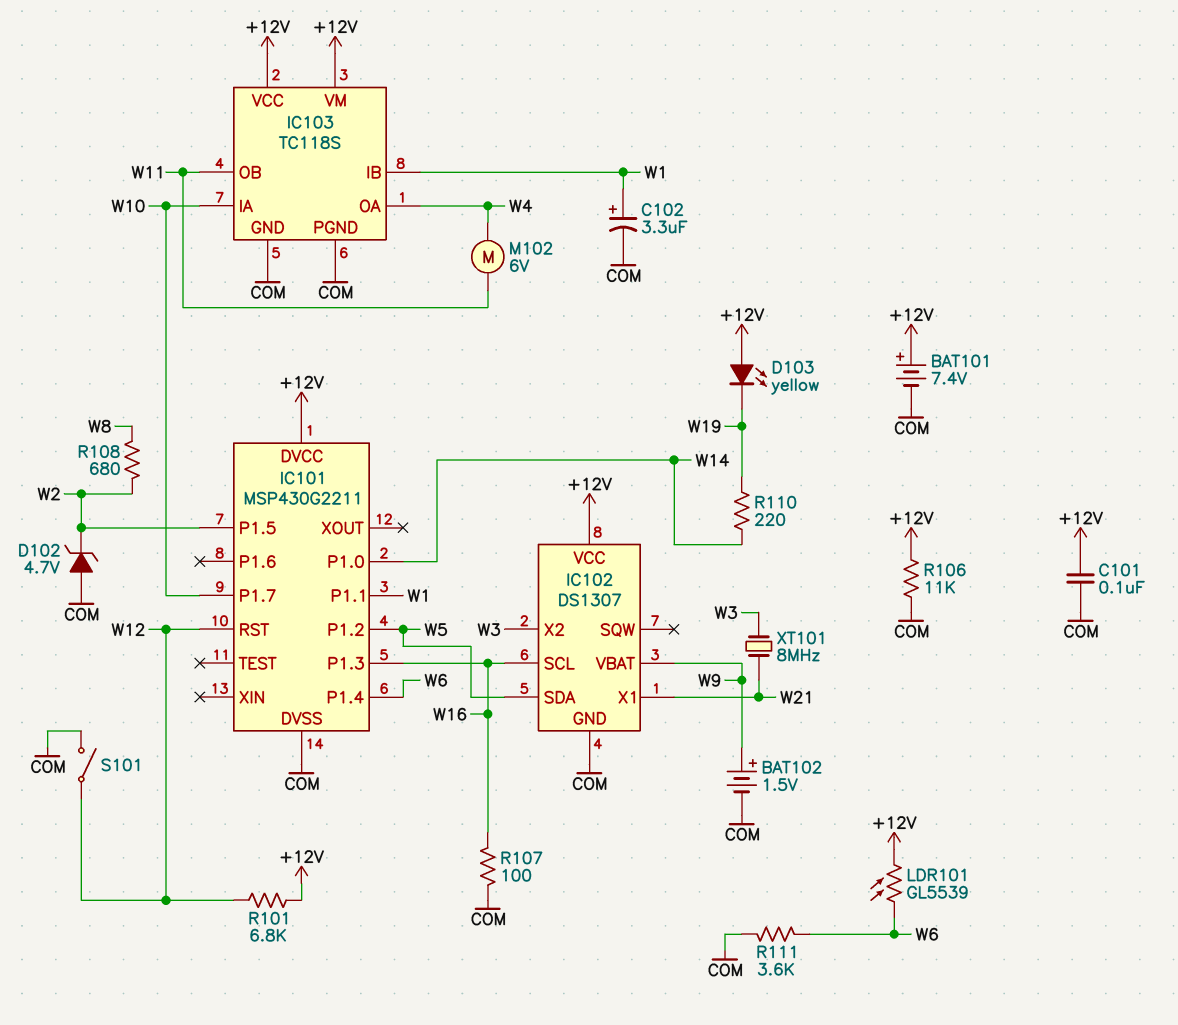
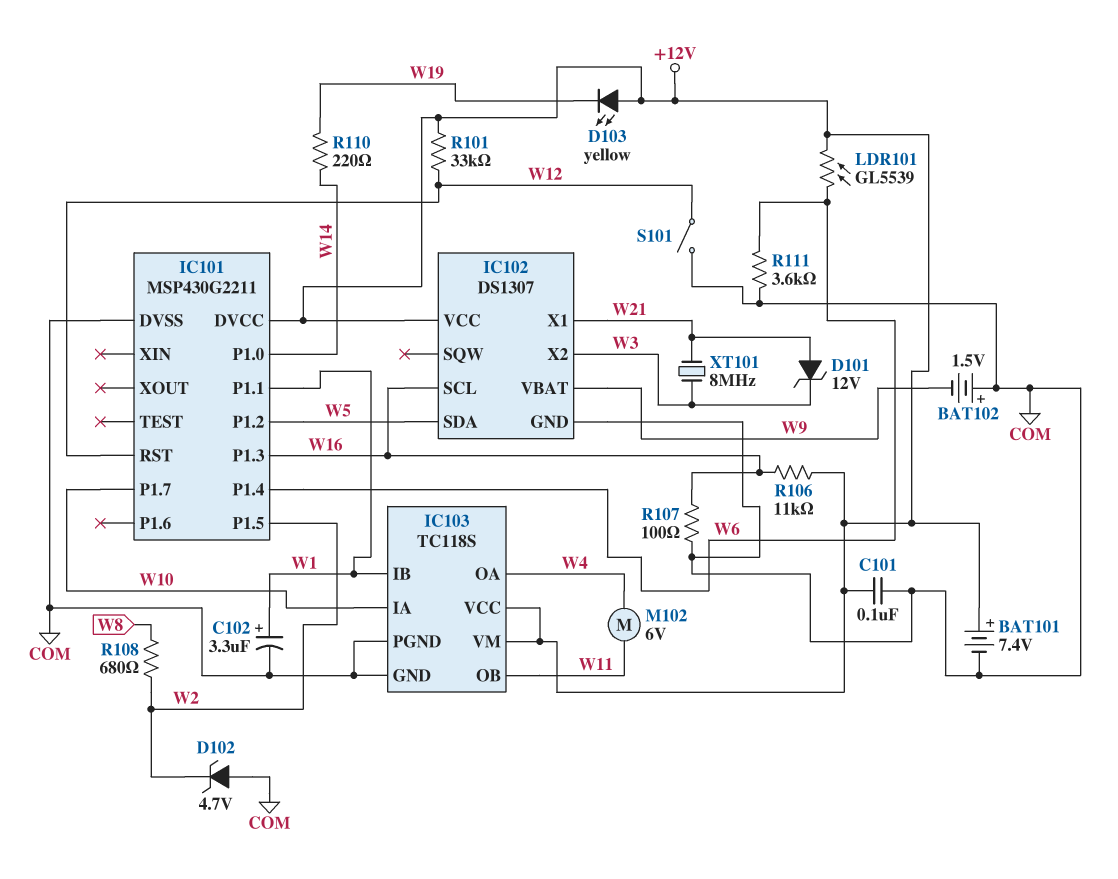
BAT102: 1.5V (plus W9, minus COM) -> 1.5V (plus COM, minus W9)
D101: none -> zener 12V (A W21, K W3)
R101: 6.8k (+12V, W12) -> 33k (+12V, W12)
R106: 11k (+12V, COM) -> 11k (+12V, W16)

